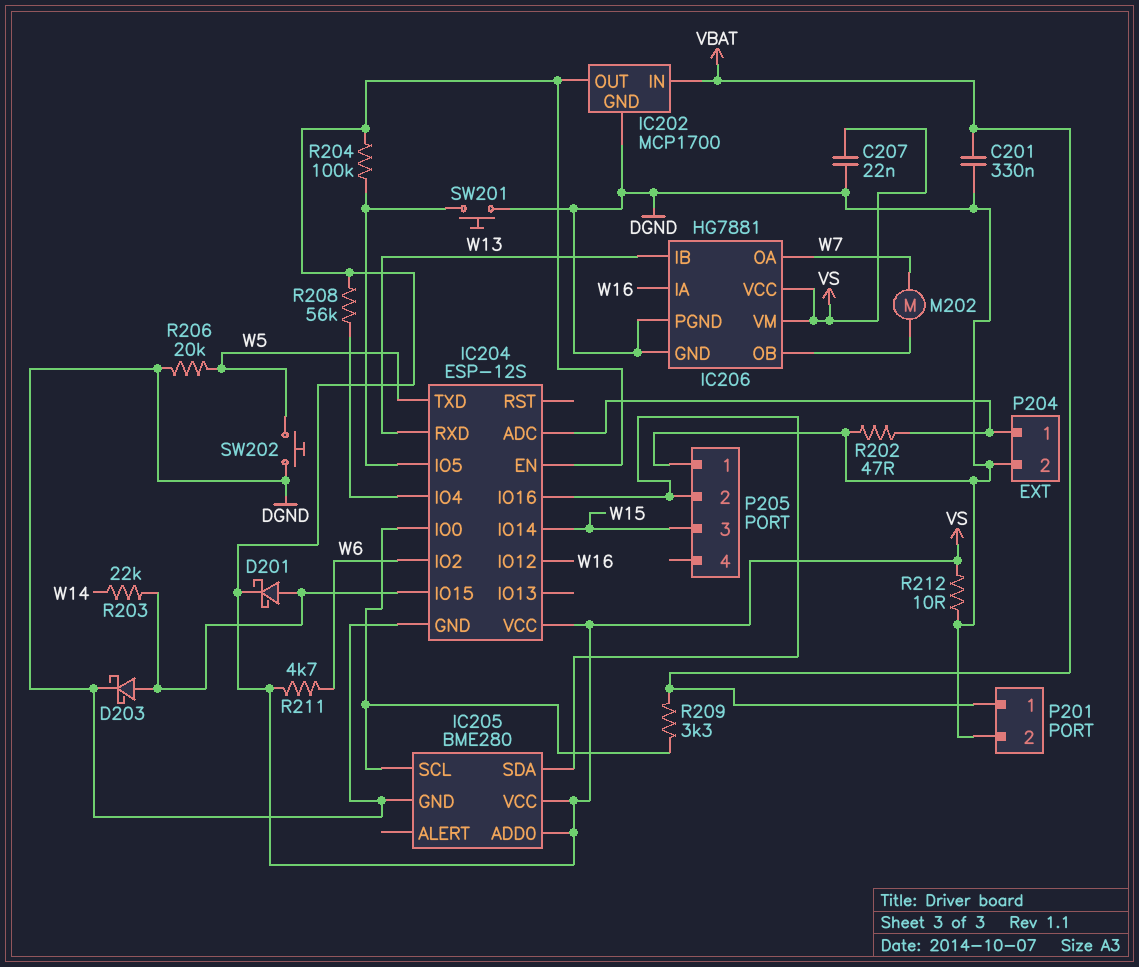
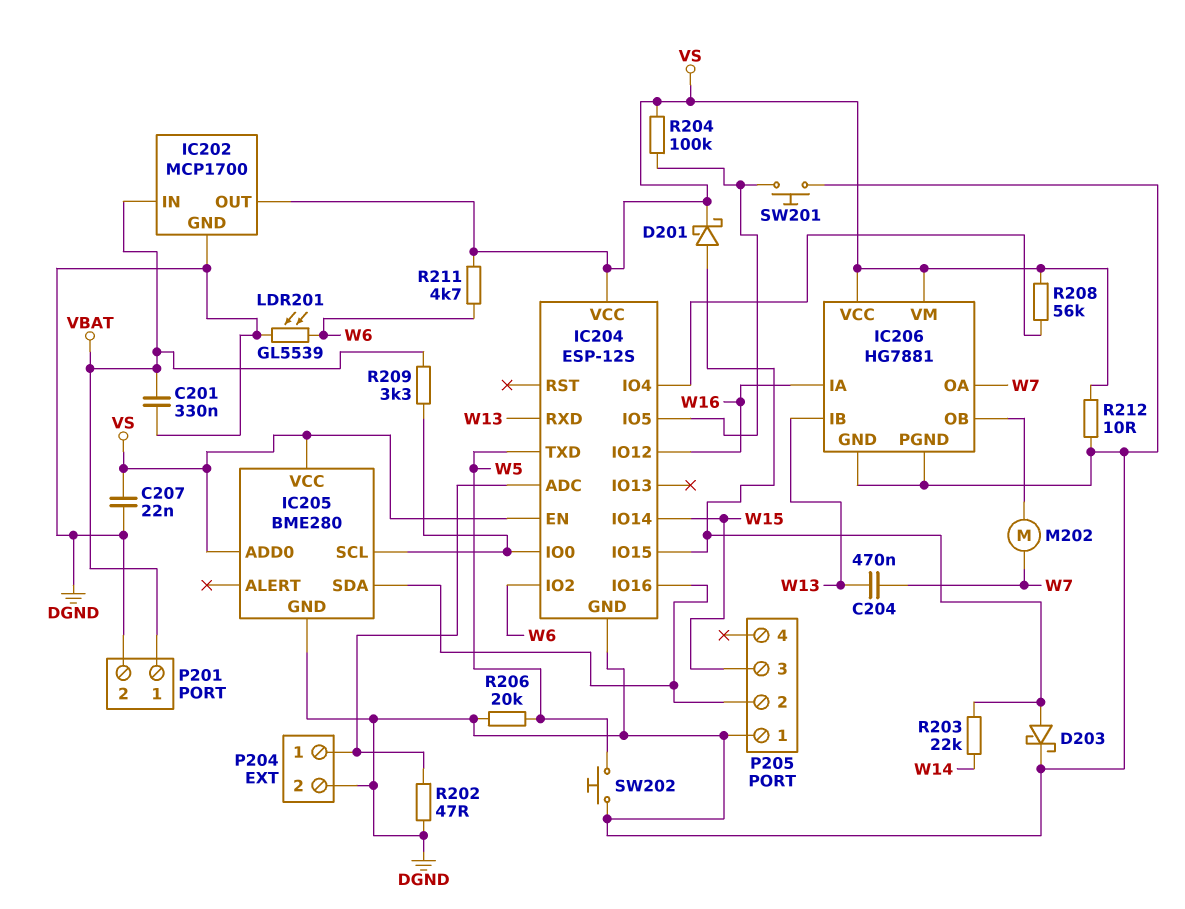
C204: none -> 470nF (W7, W13)
LDR201: none -> GL5539 (DGND, W6)

